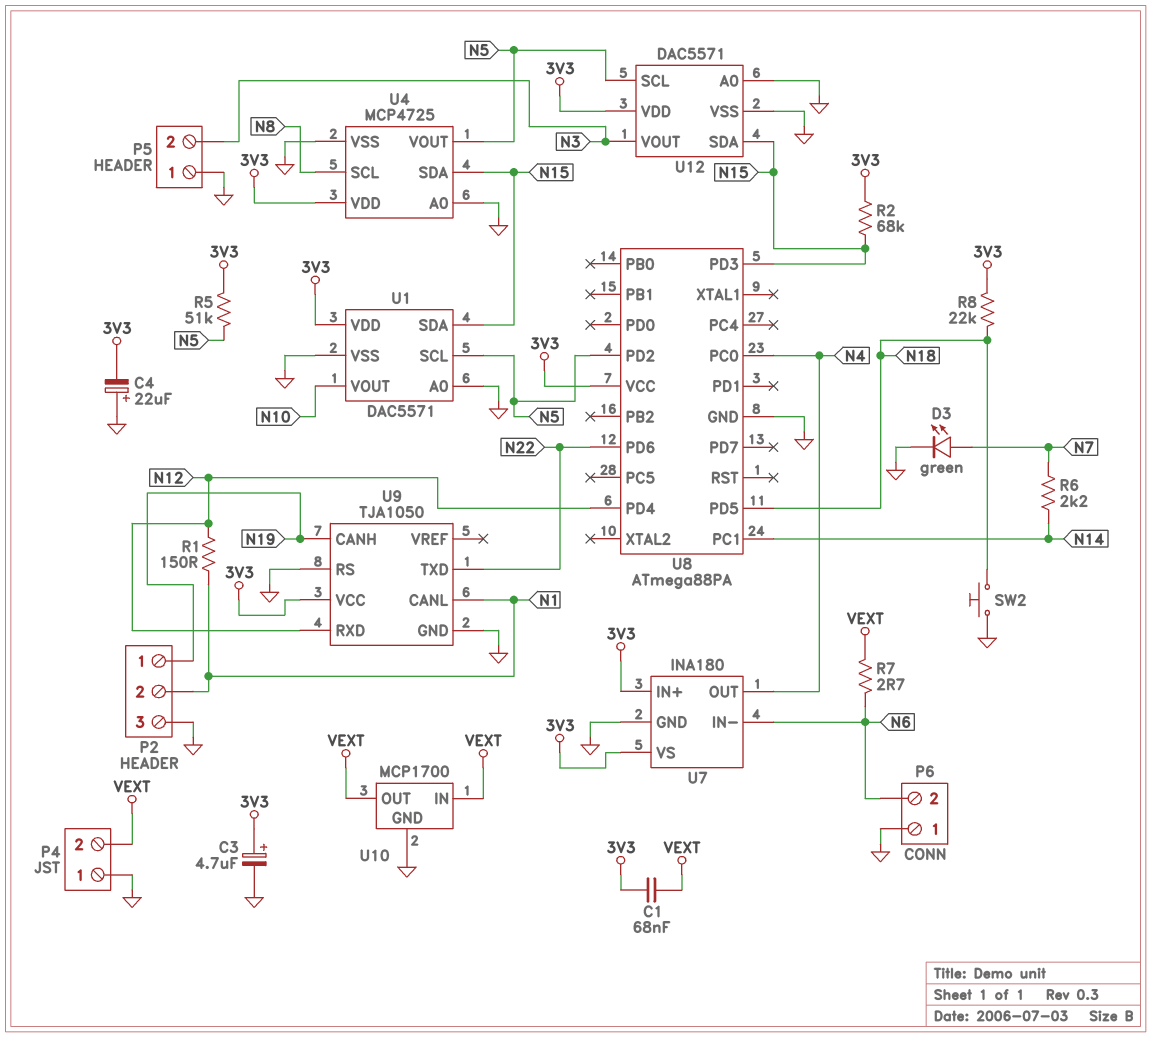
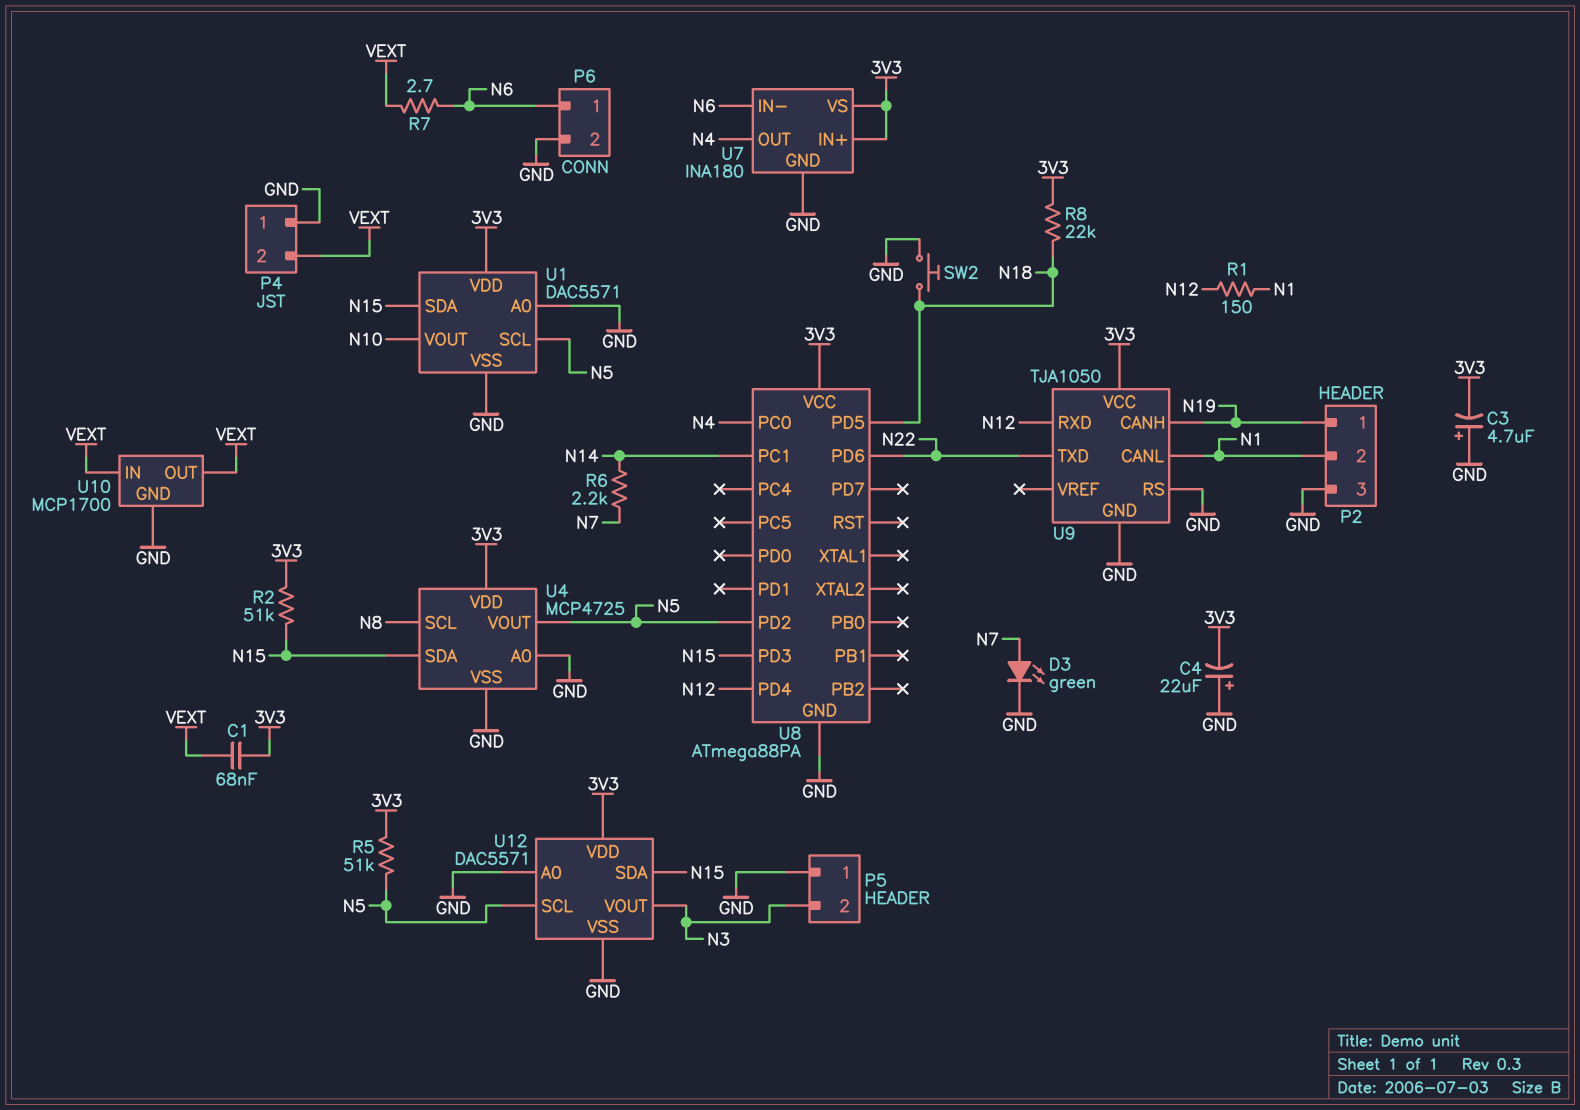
C3: 4.7uF (plus 3V3, minus GND) -> 4.7uF (plus GND, minus 3V3)
P6 pin 1: GND -> N6
P6 pin 2: N6 -> GND
R2: 68k (3V3, N15) -> 51k (3V3, N15)

